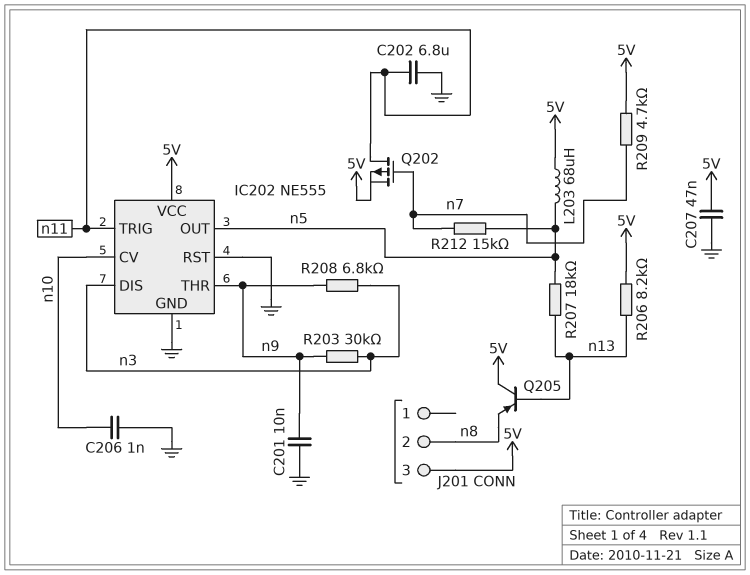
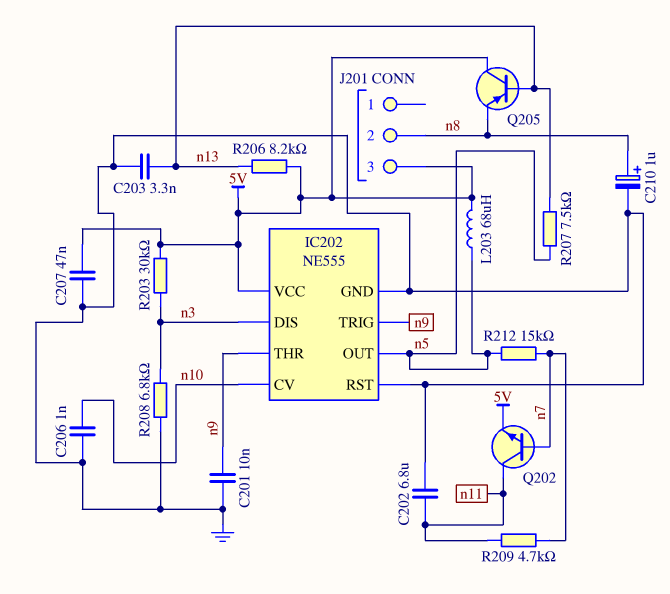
C203: none -> 3.3nF (GND, n13)
C210: none -> 1uF (plus n8, minus GND)
IC202 pin TRIG: n11 -> n9
Q202: PMOS (G n7, D n11, S 5V) -> NPN (B n7, C n11, E 5V)
R203: 30k (n3, n9) -> 30k (5V, n3)
R207: 18k (n5, n13) -> 7.5k (n5, n13)
R208: 6.8k (n3, n9) -> 6.8k (GND, n3)
R209: 4.7k (5V, n7) -> 4.7k (n7, n11)

